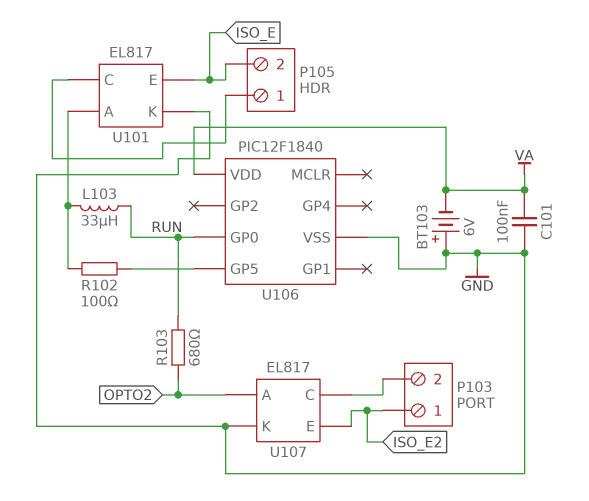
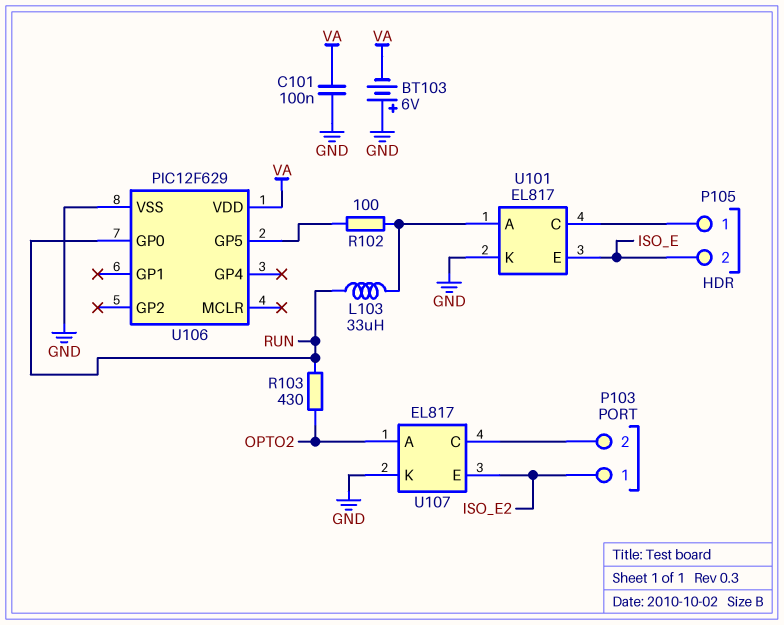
R103: 680 (OPTO2, RUN) -> 430 (OPTO2, RUN)
U106: PIC12F1840 -> PIC12F629

